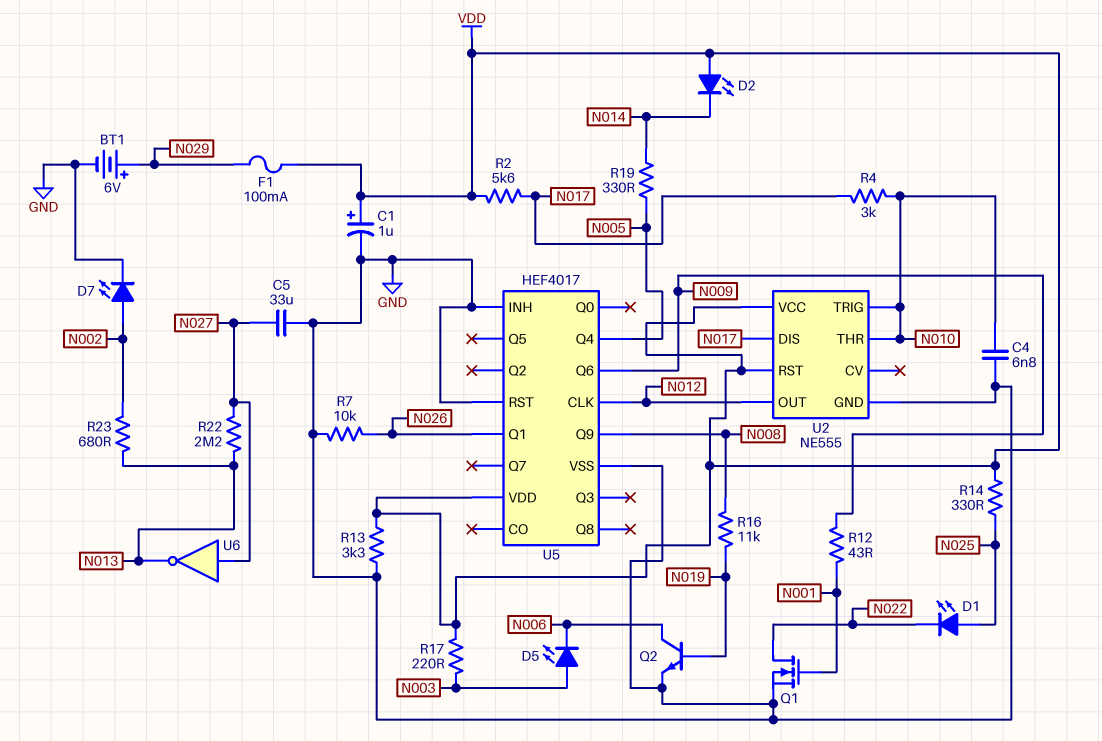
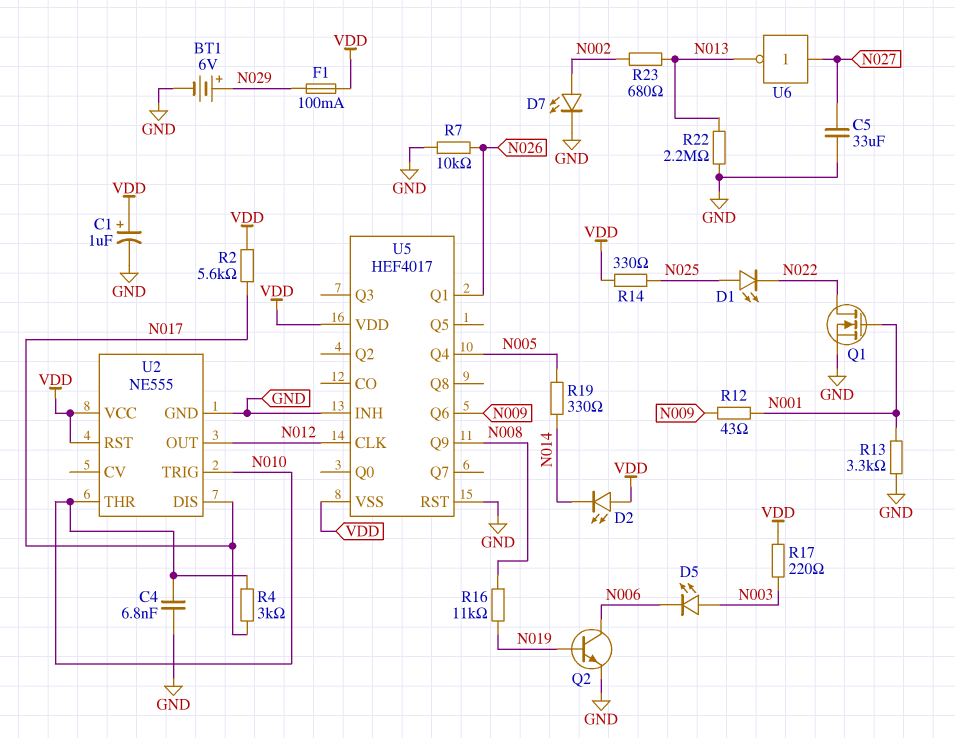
R13: 3.3k (GND, VDD) -> 3.3k (GND, N001)
R22: 2.2M (N013, N027) -> 2.2M (GND, N013)
U5 pin VSS: GND -> VDD

